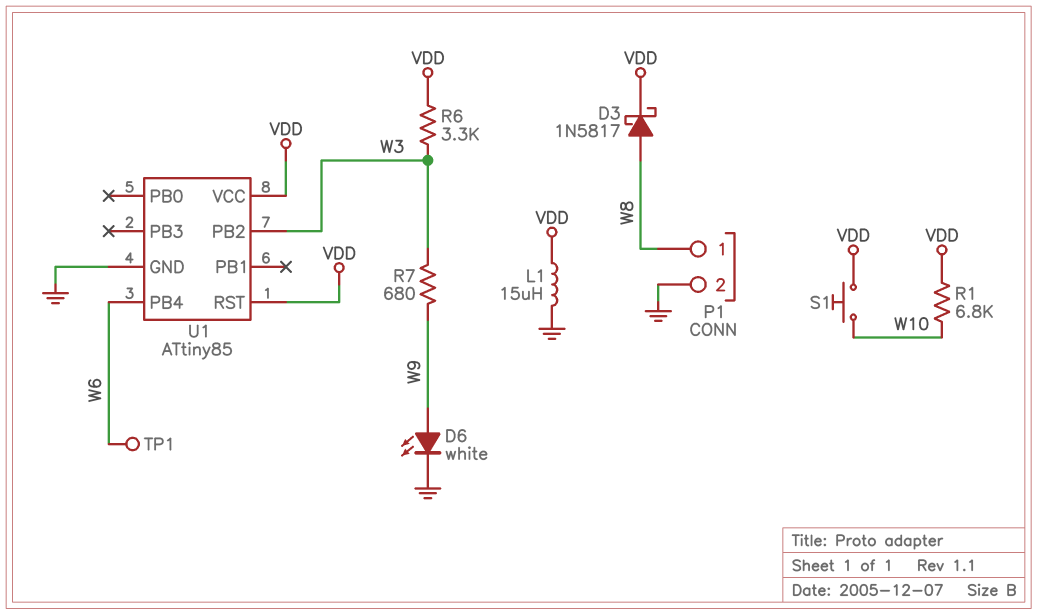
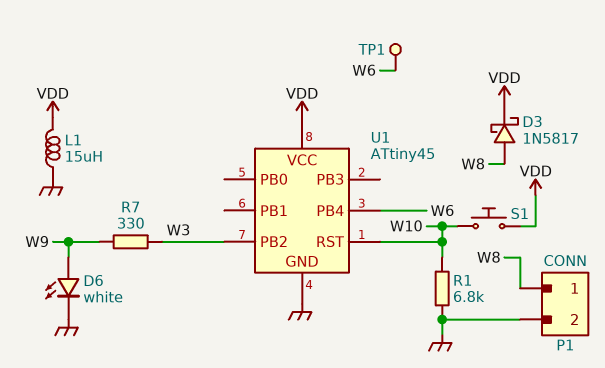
R1: 6.8k (VDD, W10) -> 6.8k (GND, W10)
R6: 3.3k (VDD, W3) -> none
R7: 680 (W3, W9) -> 330 (W3, W9)
U1: ATtiny85 -> ATtiny45
U1 pin RST: VDD -> W10

